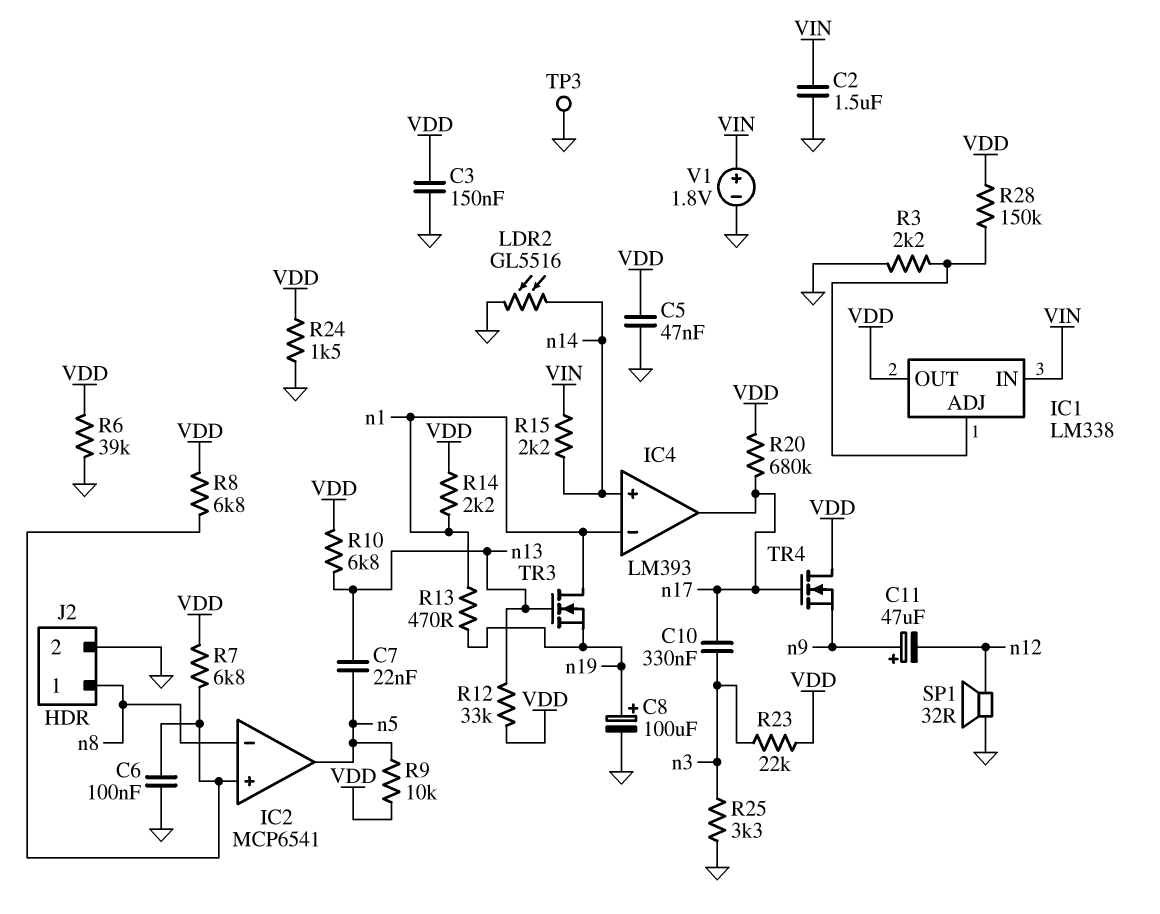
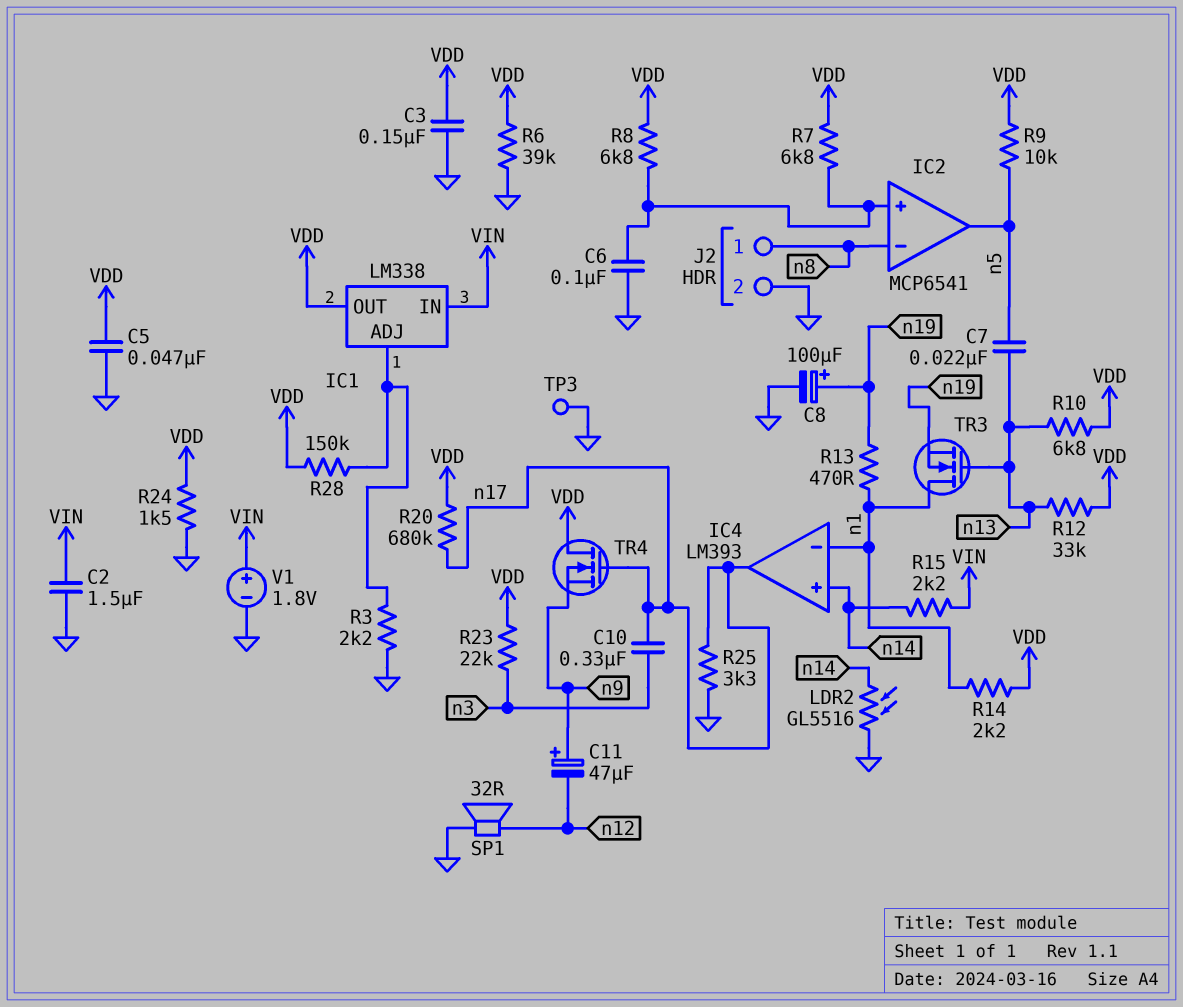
R25: 3.3k (GND, n3) -> 3.3k (GND, n17)

